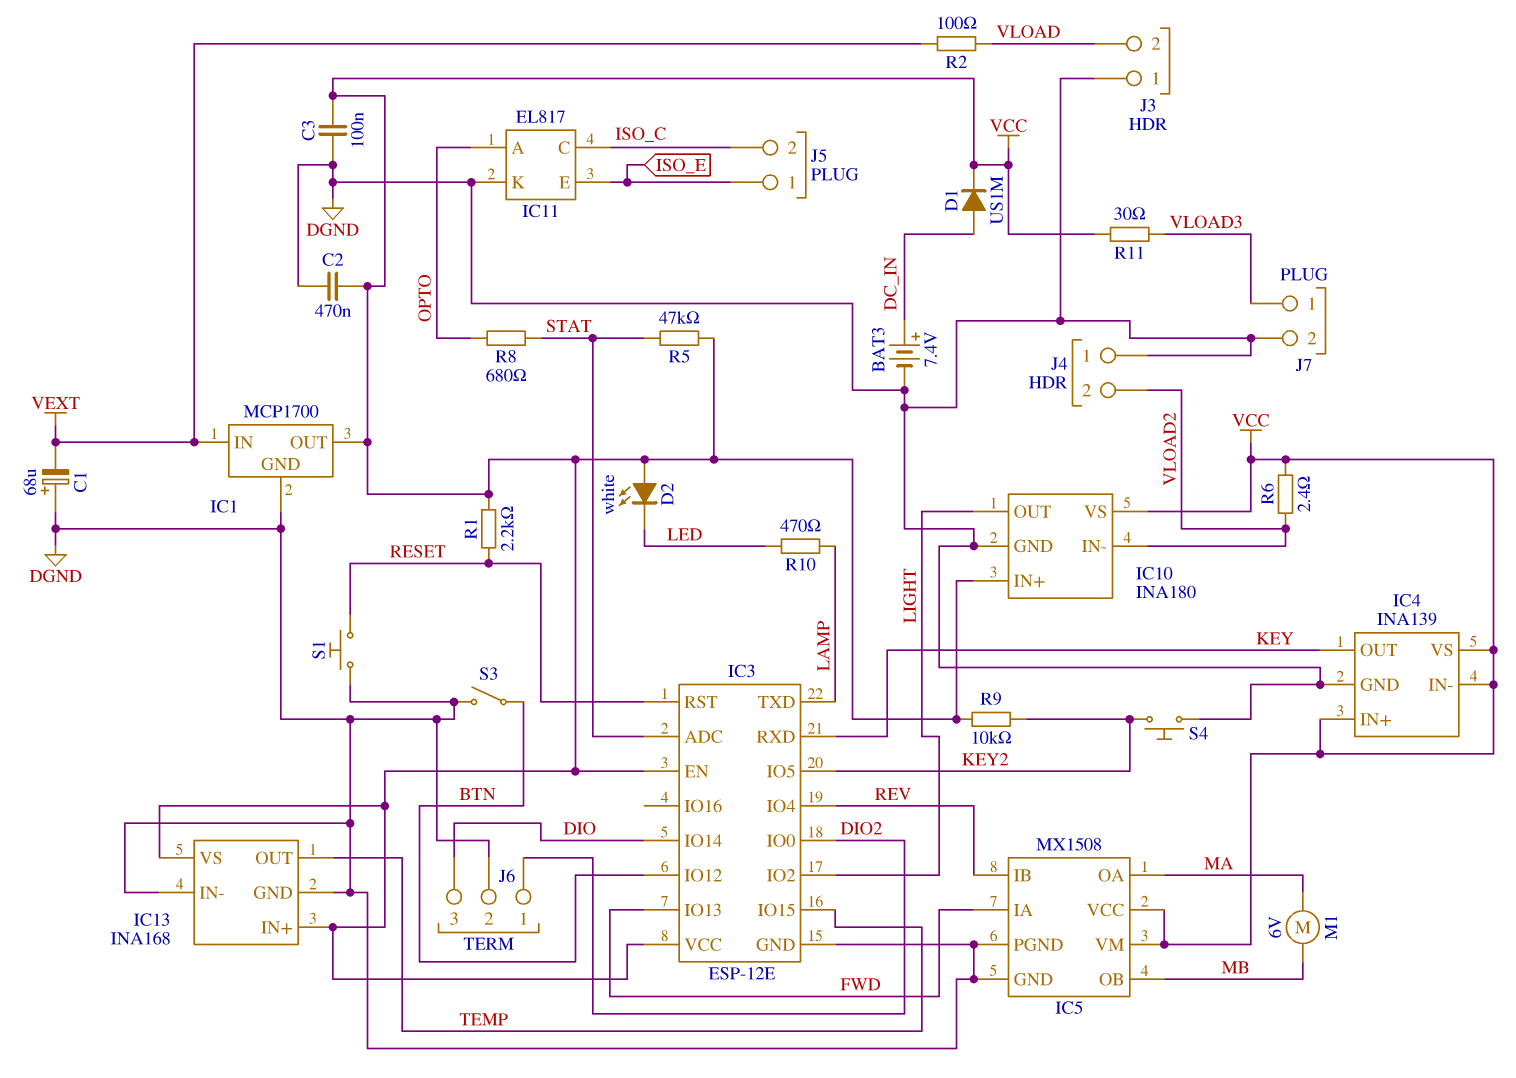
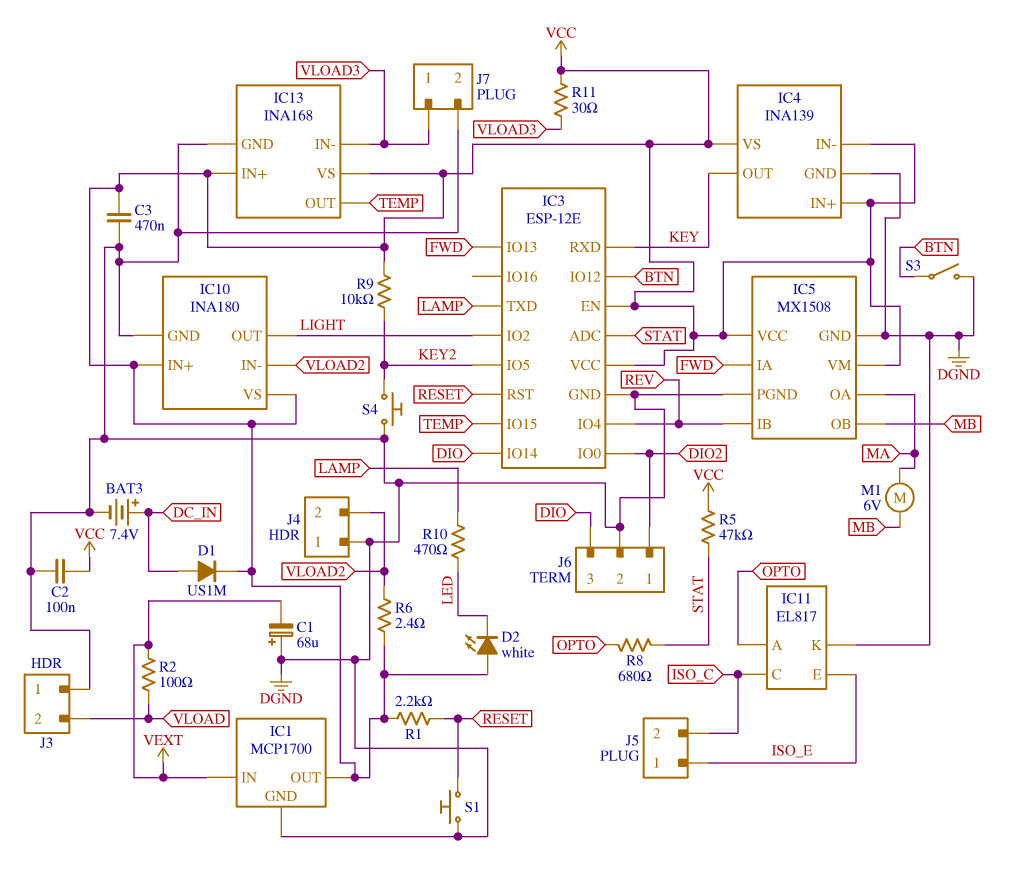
C2: 470nF (DGND, VCC) -> 100nF (DGND, VCC)
C3: 100nF (DGND, VCC) -> 470nF (DGND, VCC)
IC13 pin IN-: DGND -> VLOAD3

